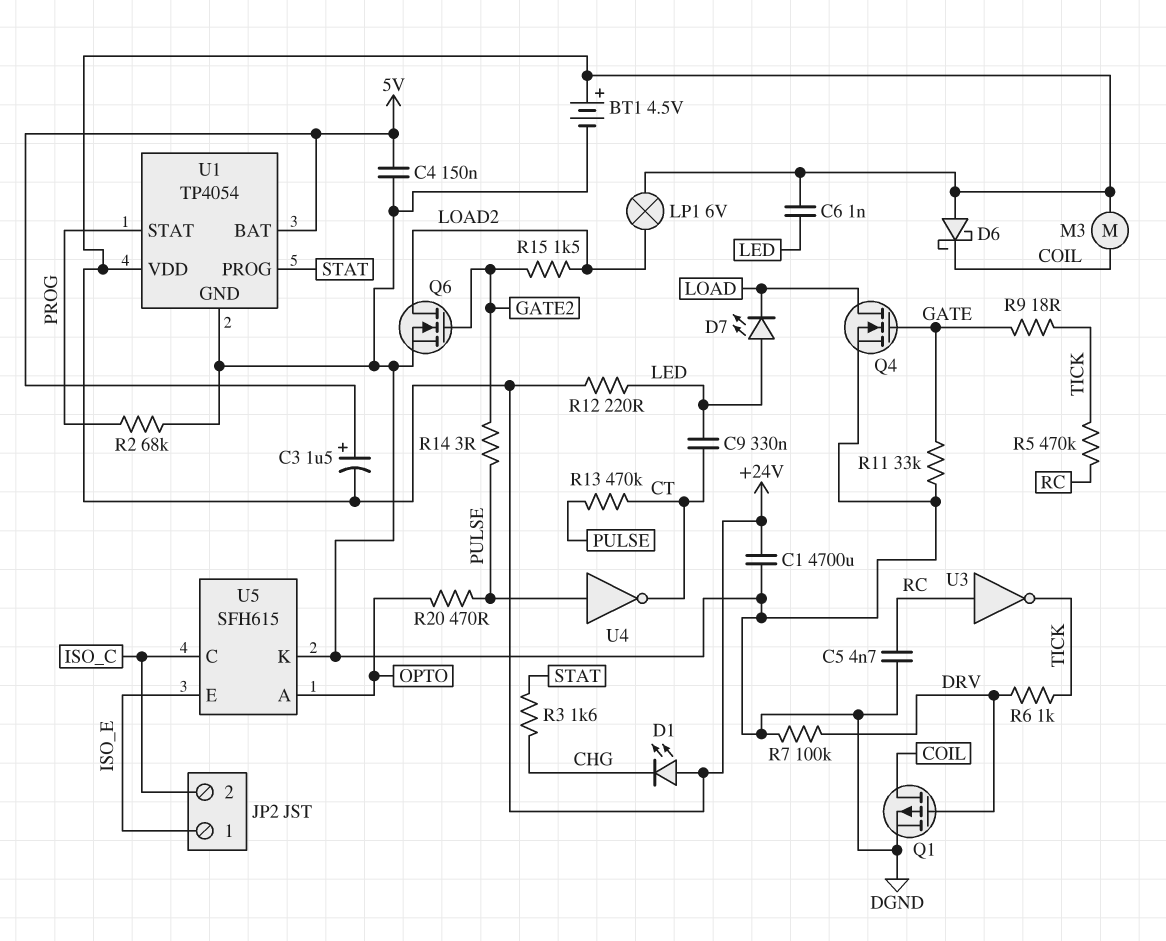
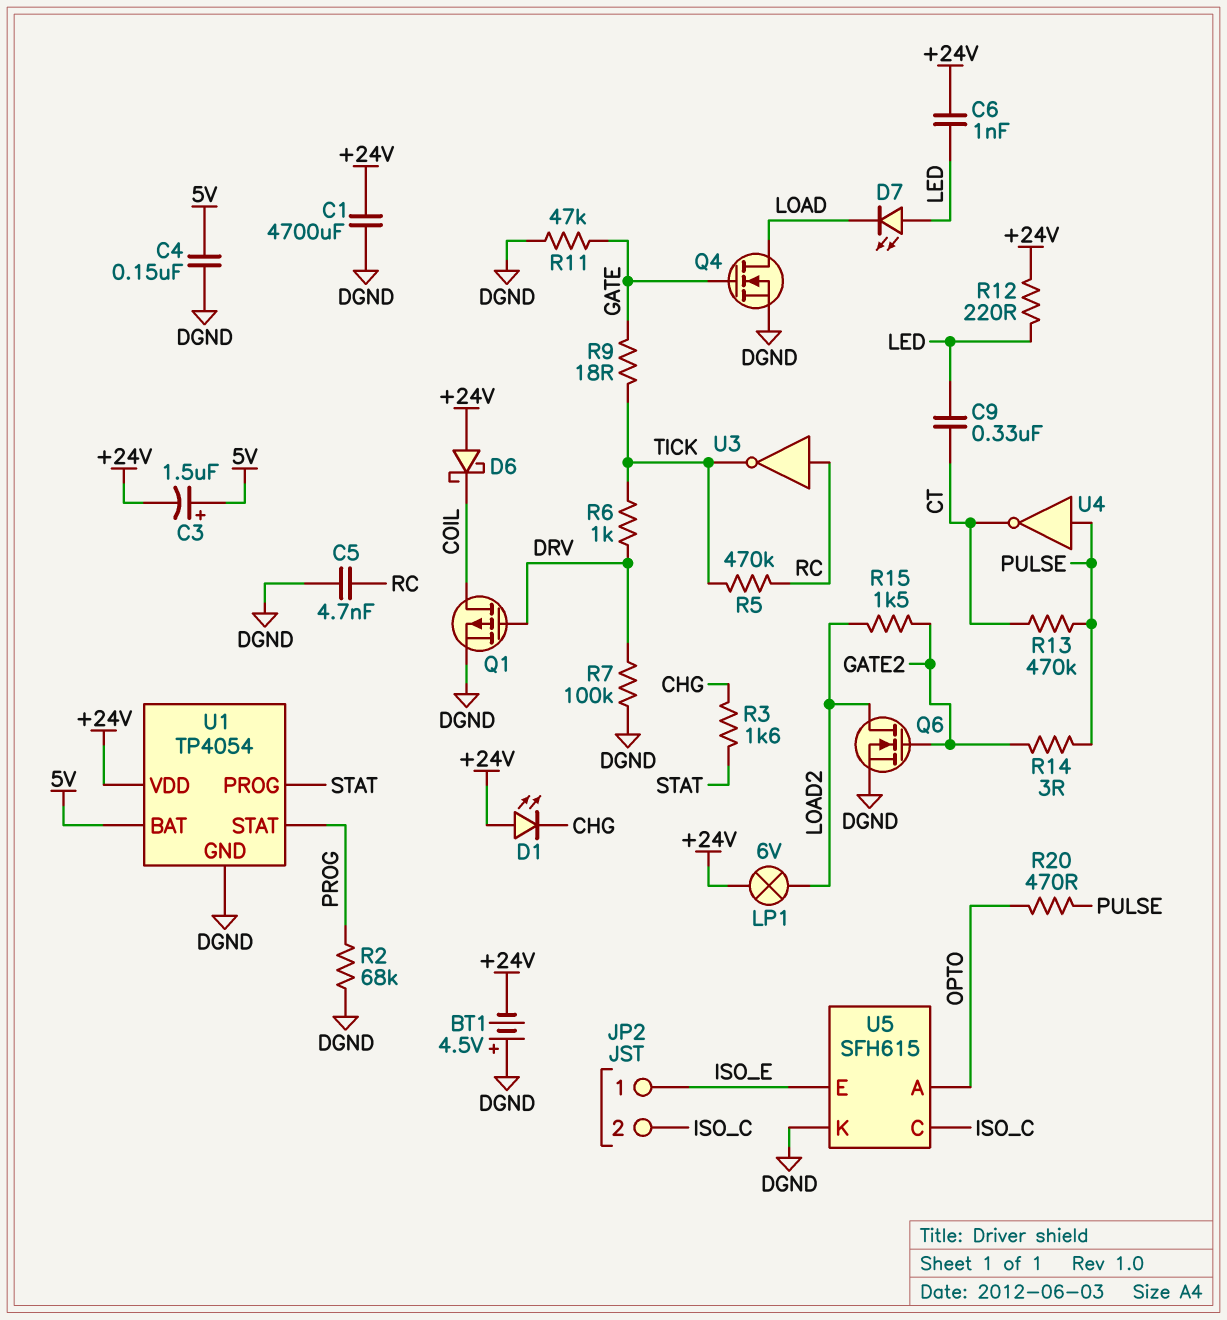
BT1: 4.5V (plus +24V, minus DGND) -> 4.5V (plus DGND, minus +24V)
M3: motor (+24V, COIL) -> none
R11: 33k (DGND, GATE) -> 47k (DGND, GATE)

